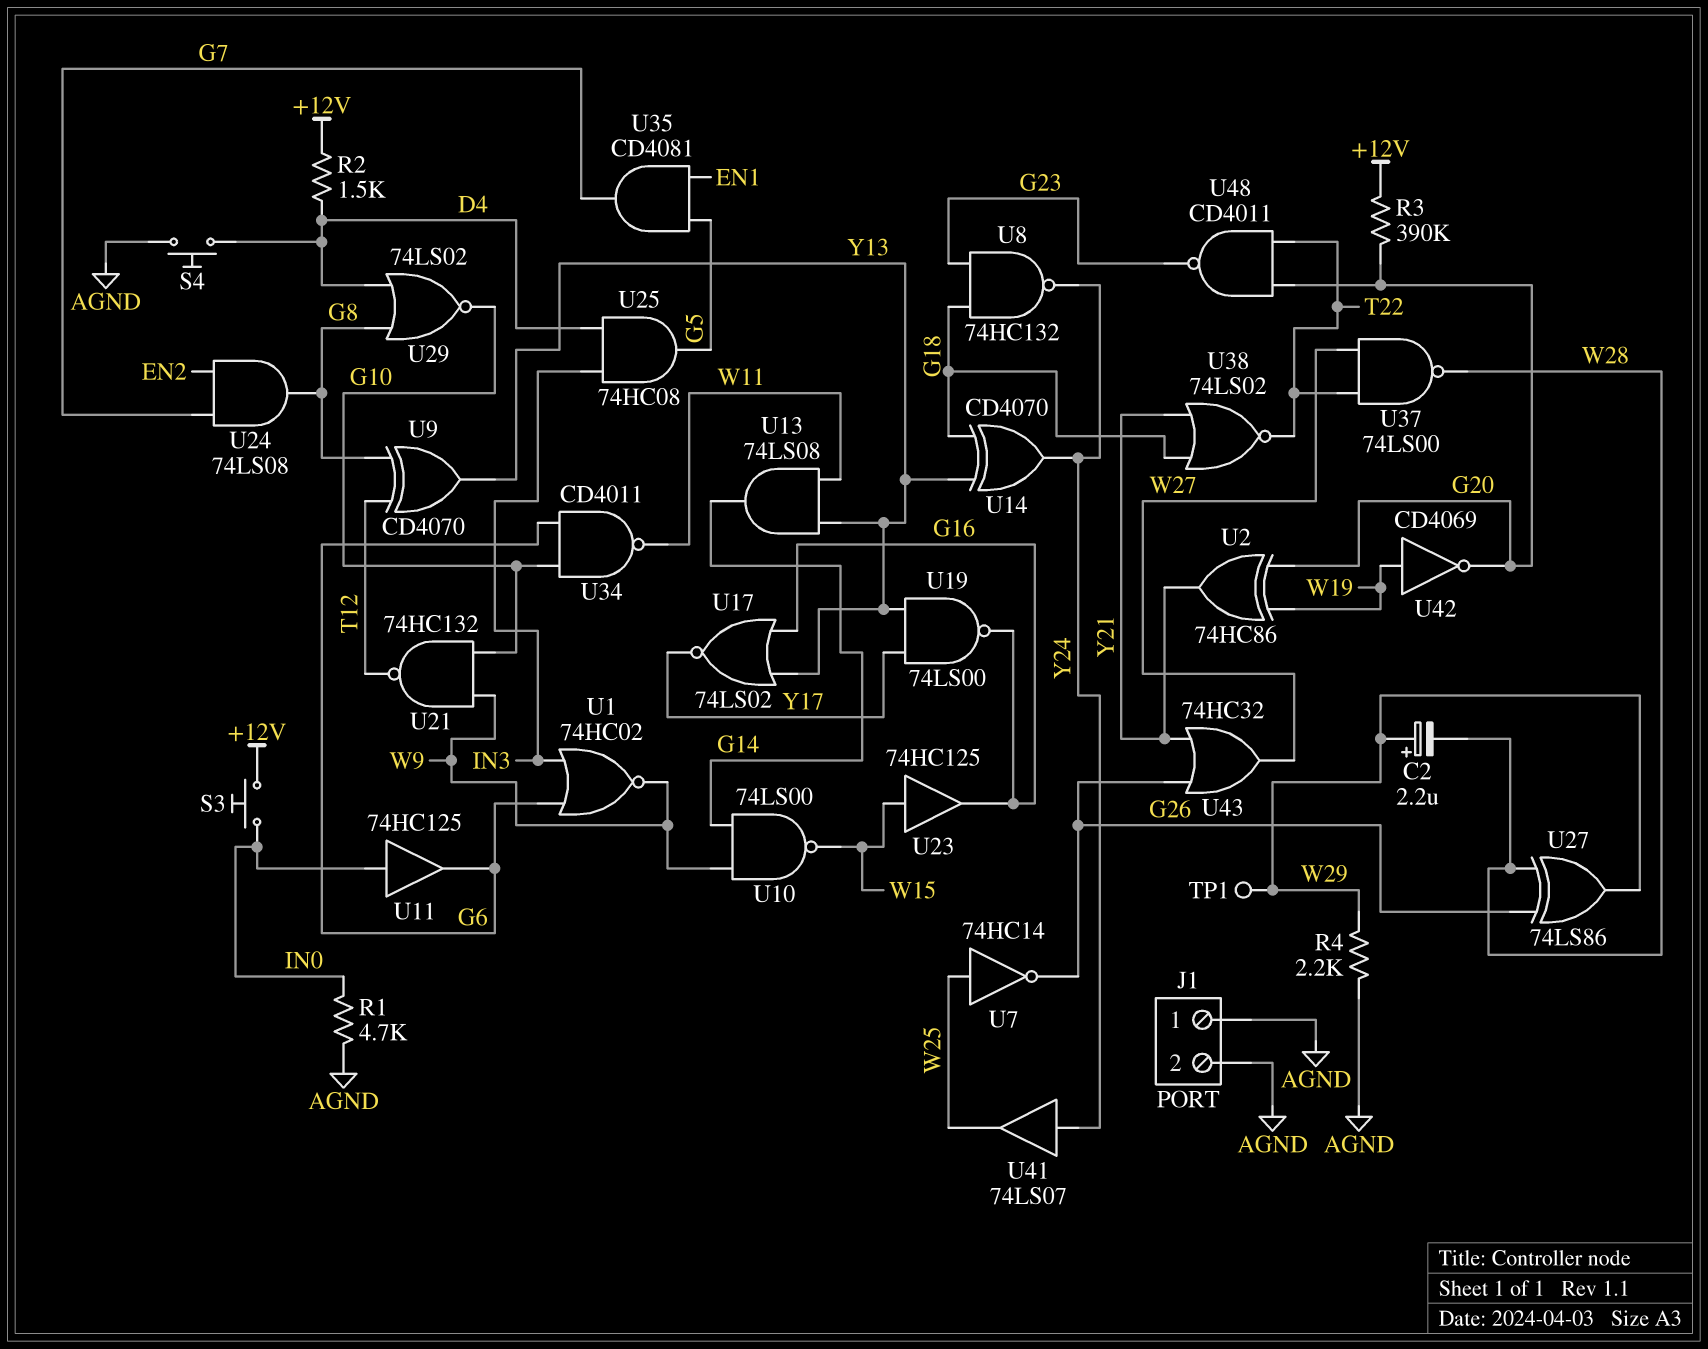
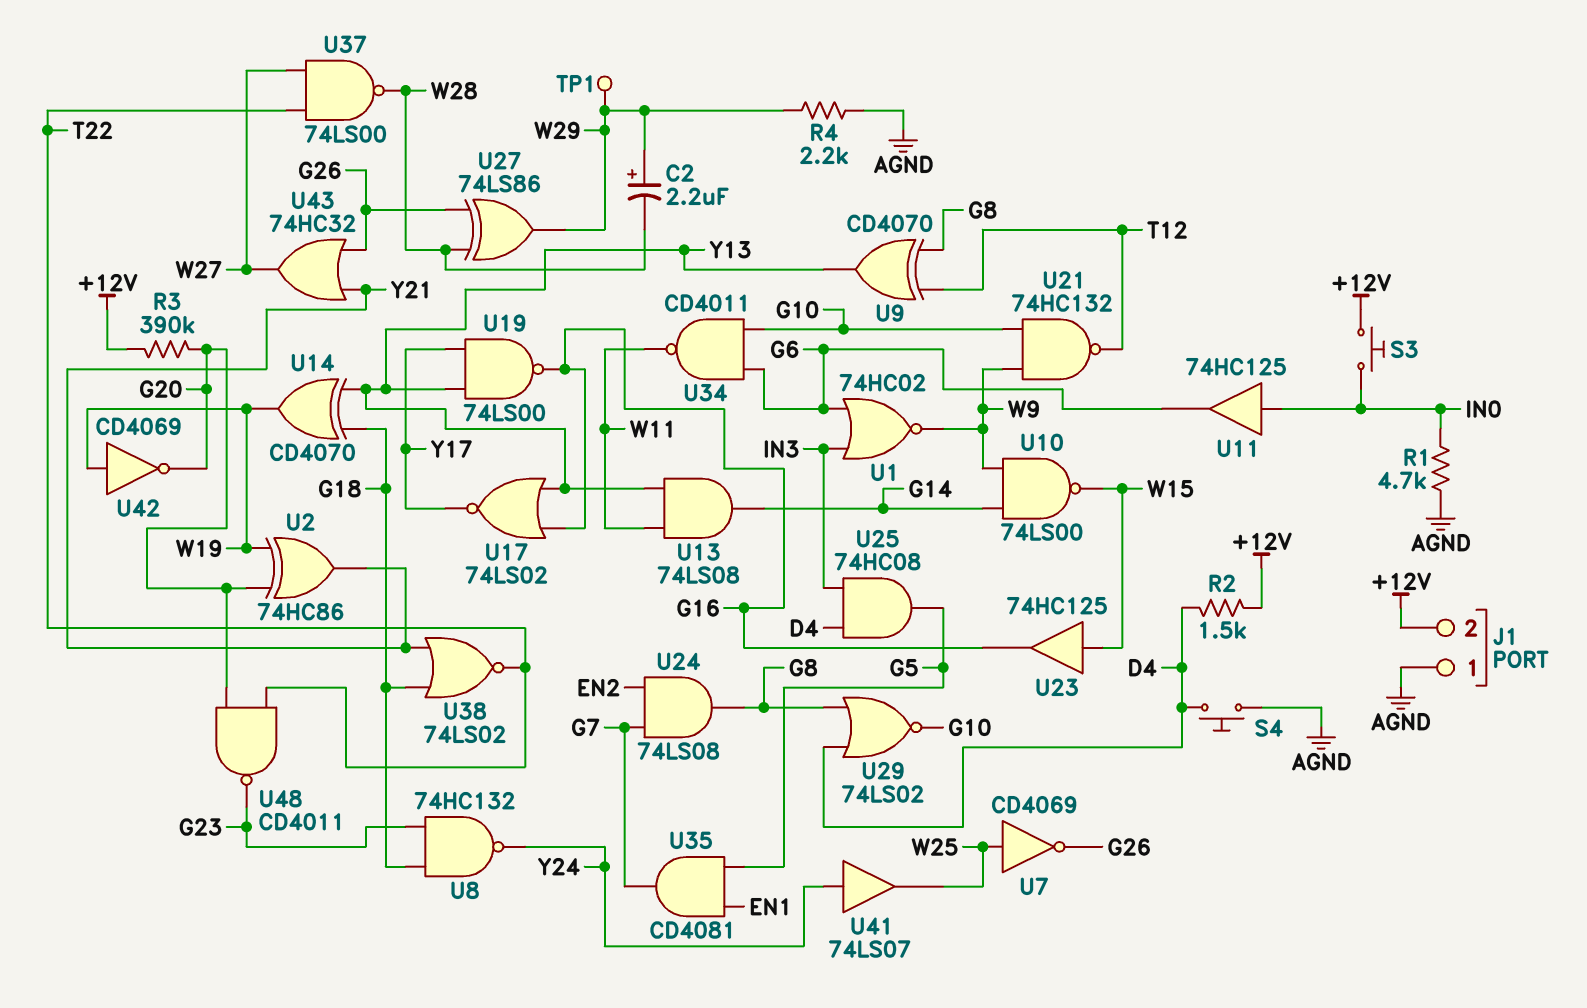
J1 pin 2: AGND -> +12V
U7: NOT 74HC14 (in W25, out G26) -> NOT CD4069 (in W25, out G26)
U14: XOR CD4070 (in G18, in Y13, out Y24) -> XOR CD4070 (in G18, in Y13, out W19)

